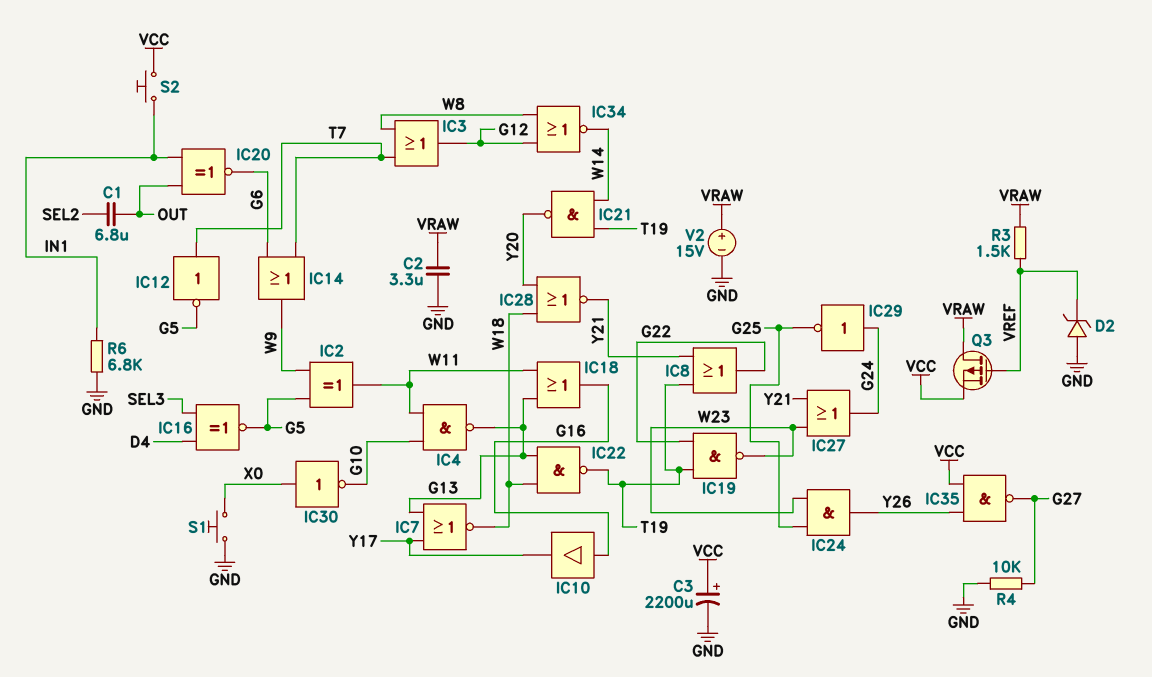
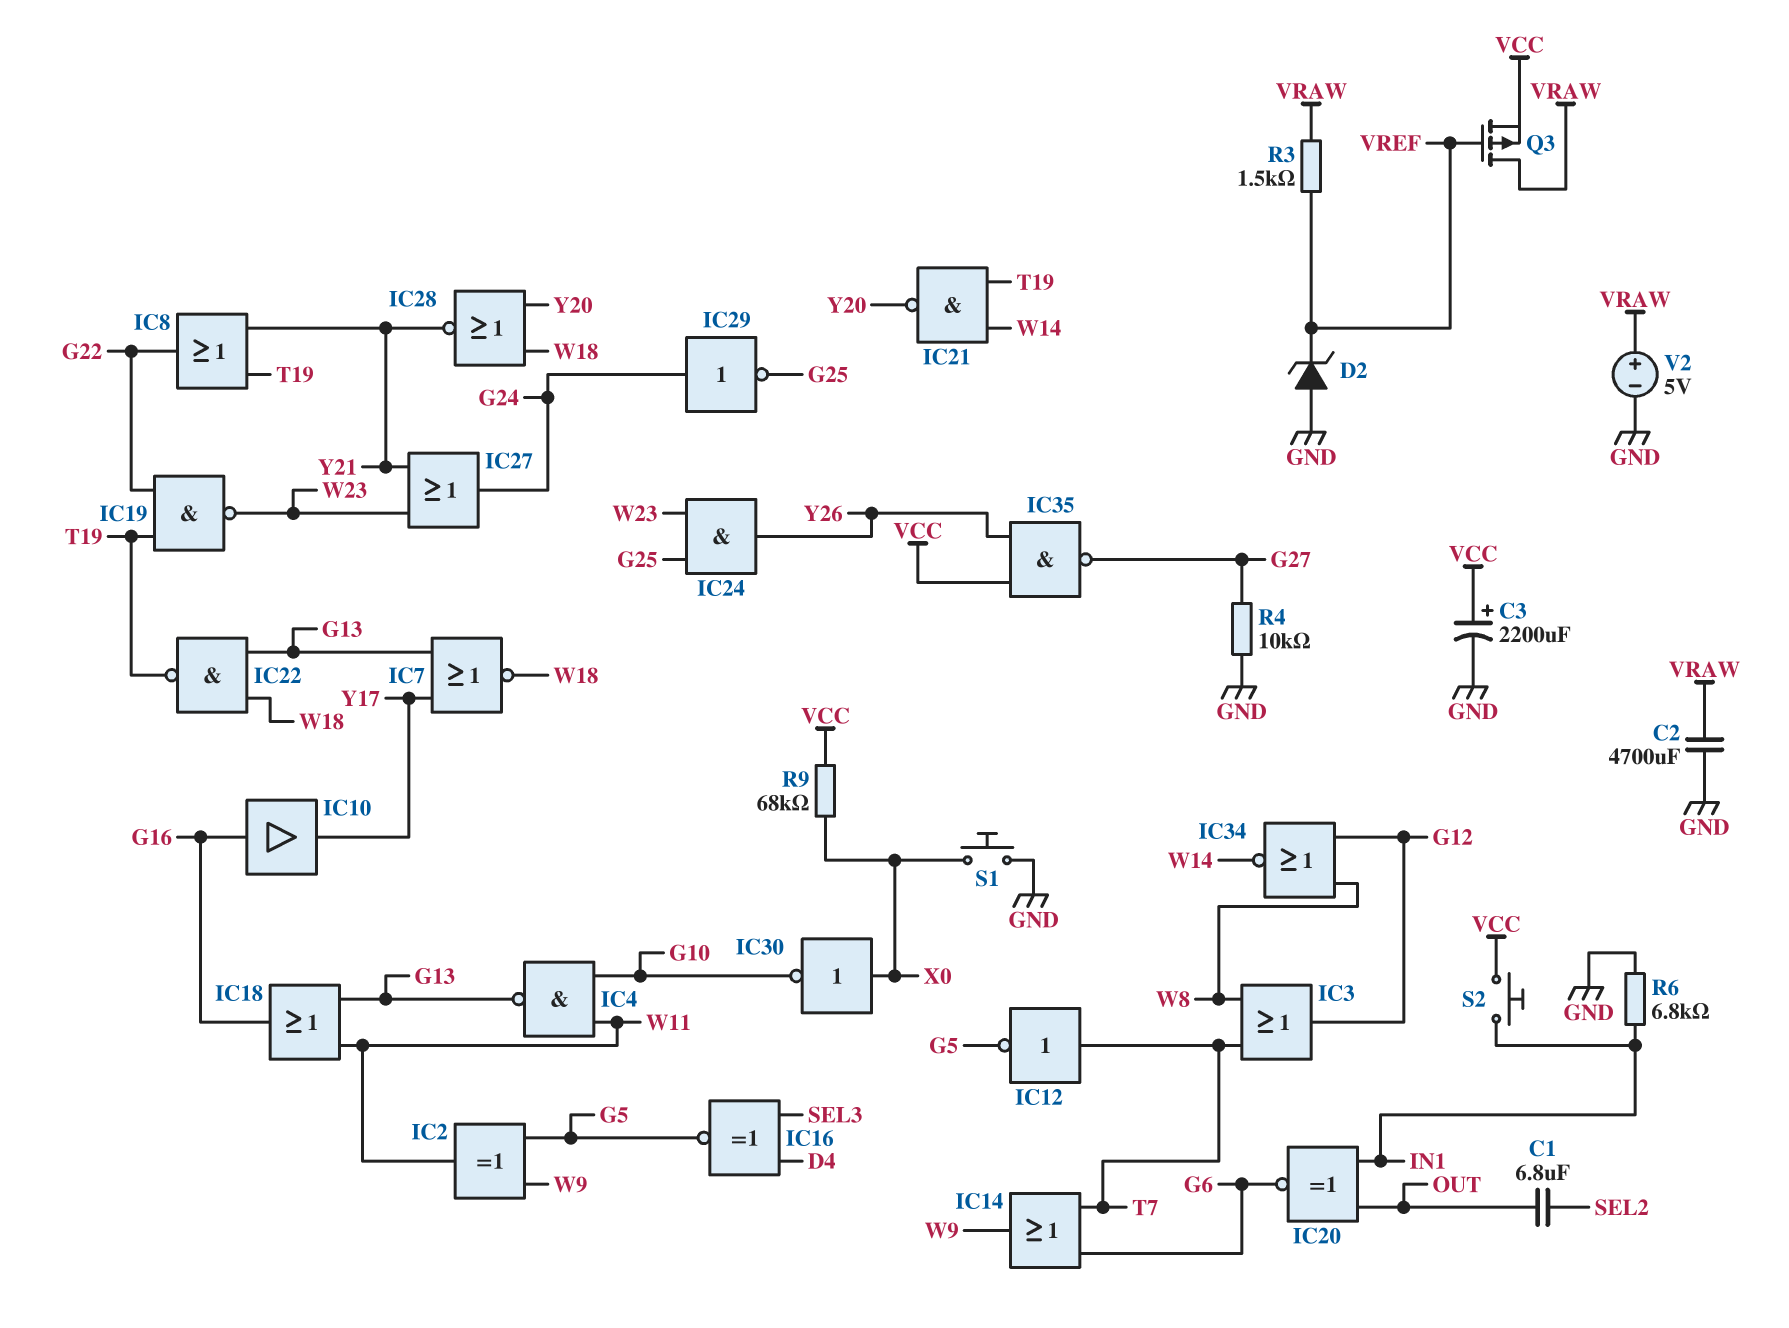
C2: 3.3uF (GND, VRAW) -> 4700uF (GND, VRAW)
R9: none -> 68k (VCC, X0)
V2: 15V (plus VRAW, minus GND) -> 5V (plus VRAW, minus GND)

